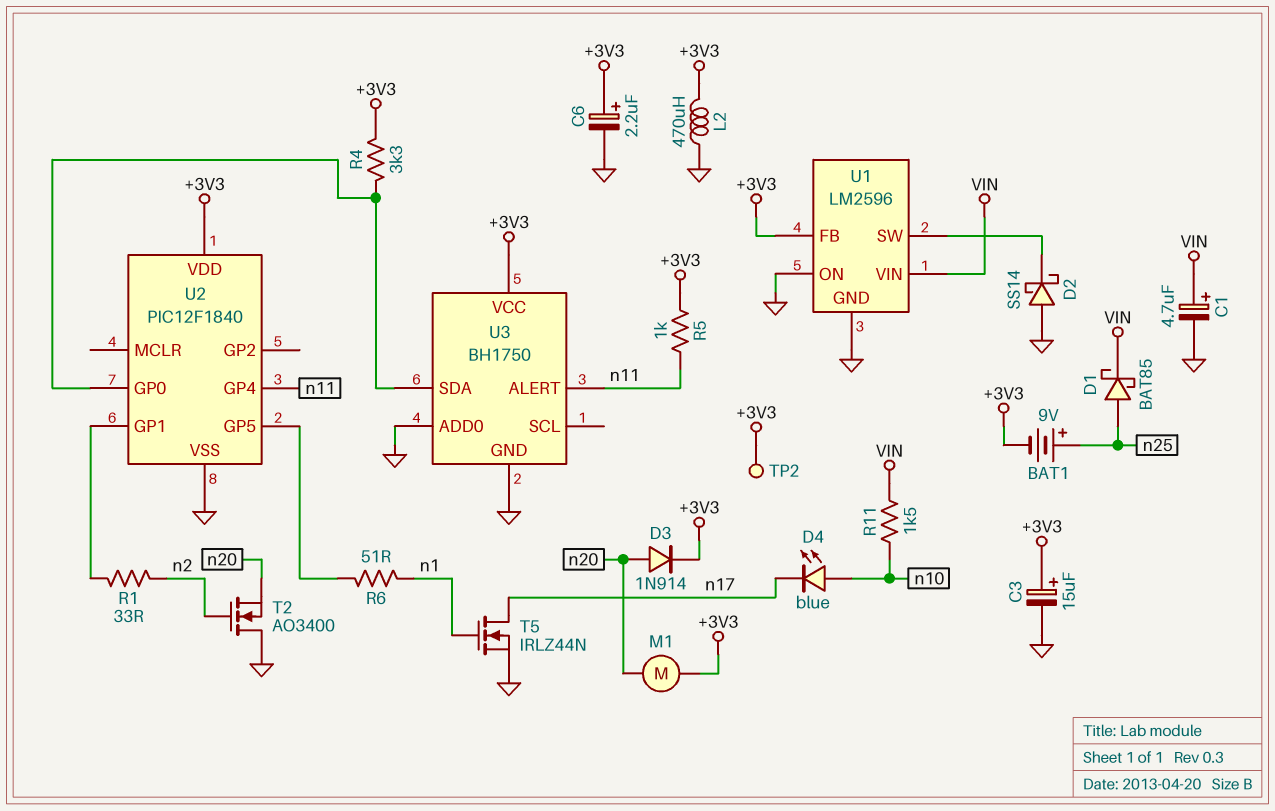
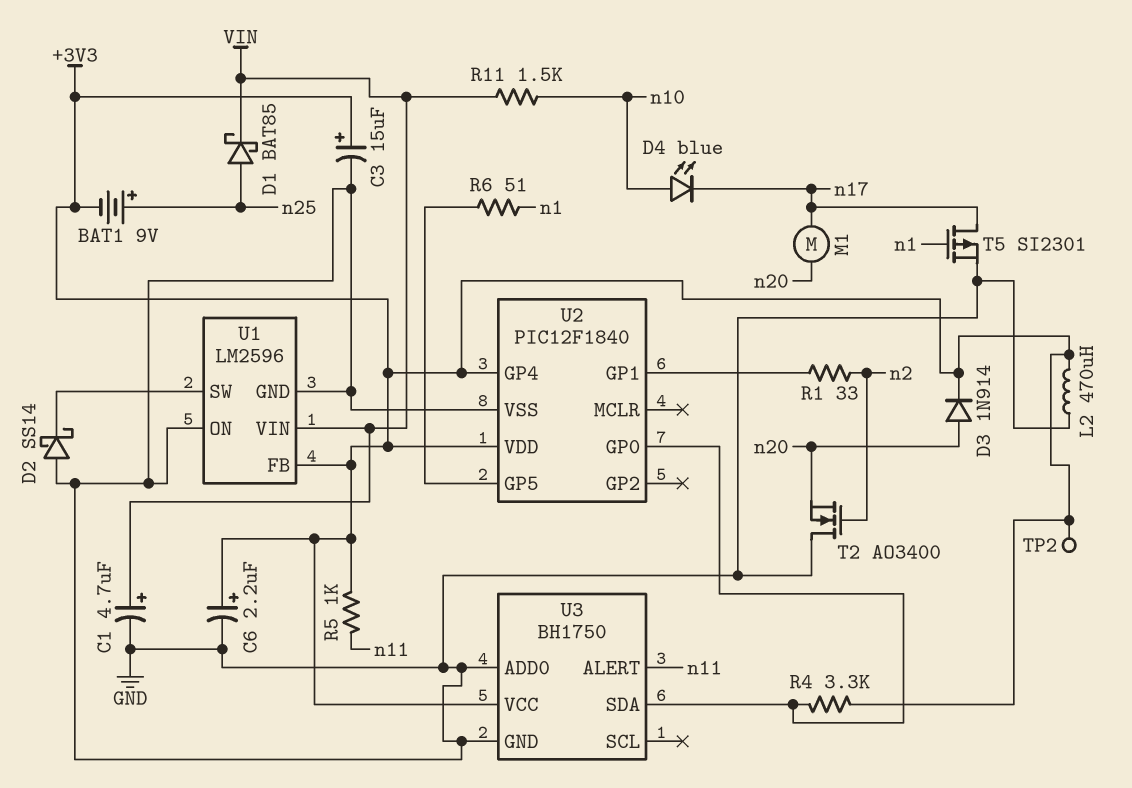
M1: motor (+3V3, n20) -> motor (n17, n20)
T5: NMOS IRLZ44N (G n1, D n17, S GND) -> PMOS SI2301 (G n1, D n17, S GND)
U2 pin GP4: n11 -> +3V3

